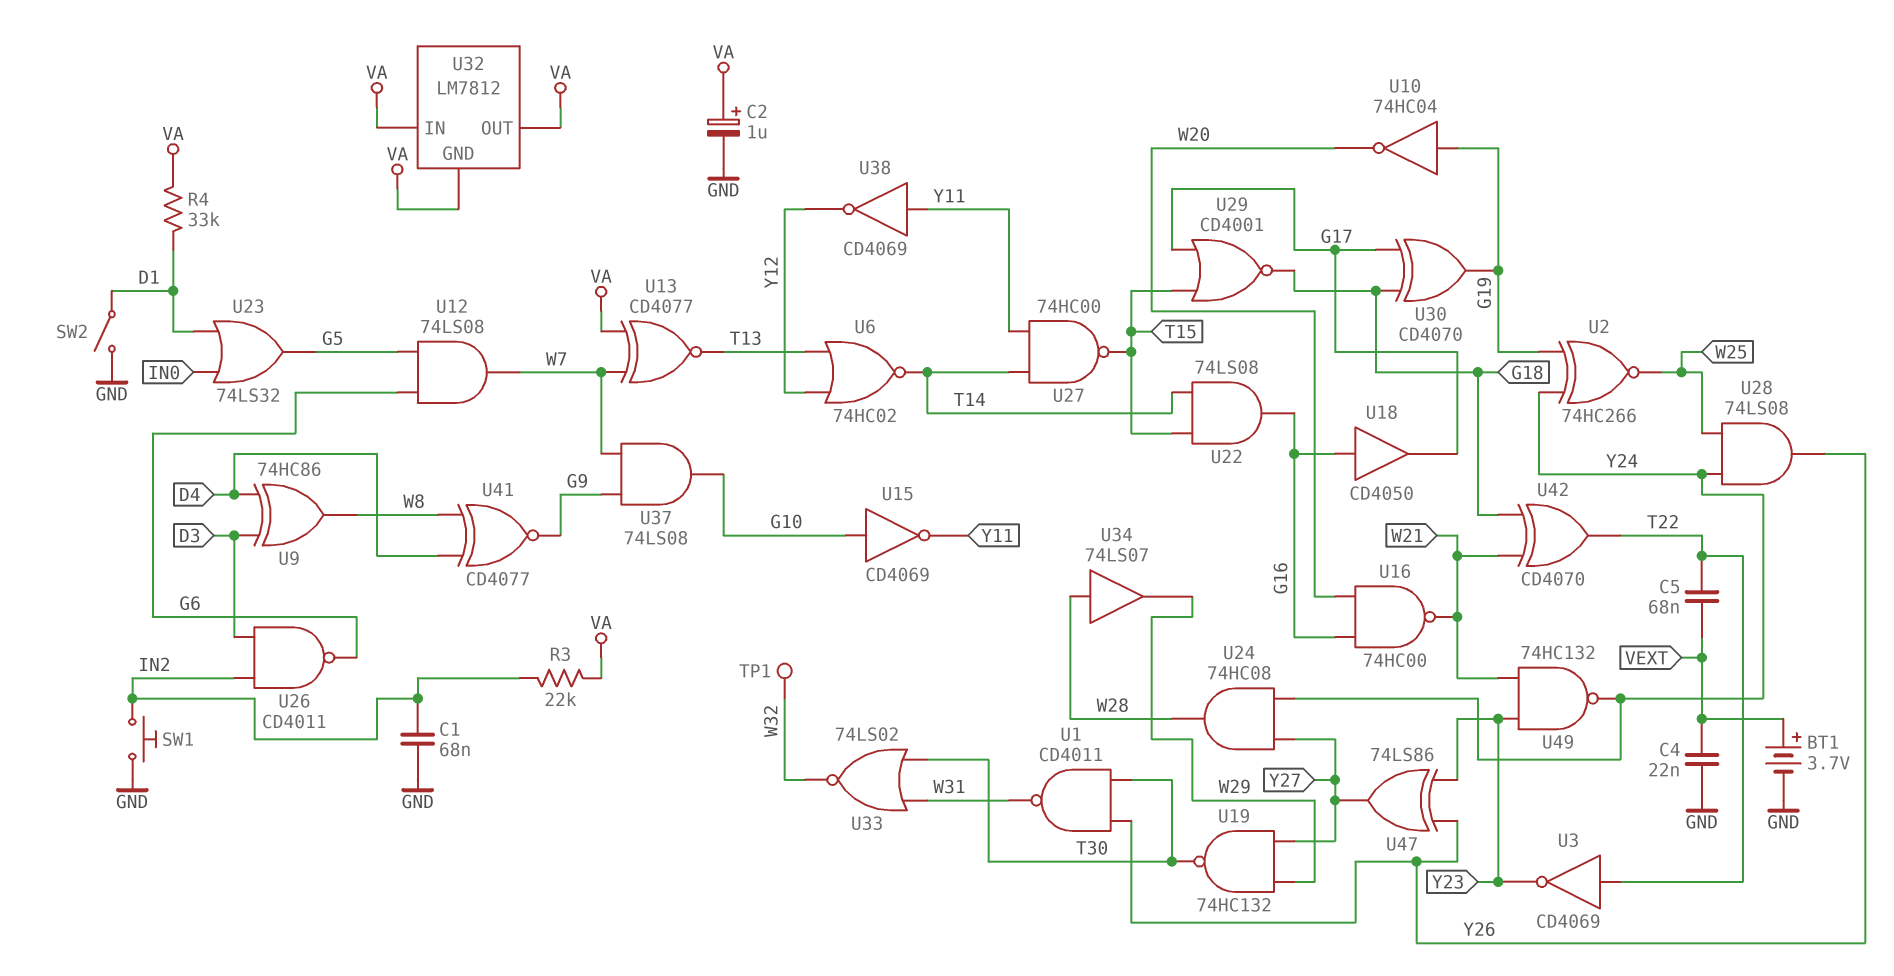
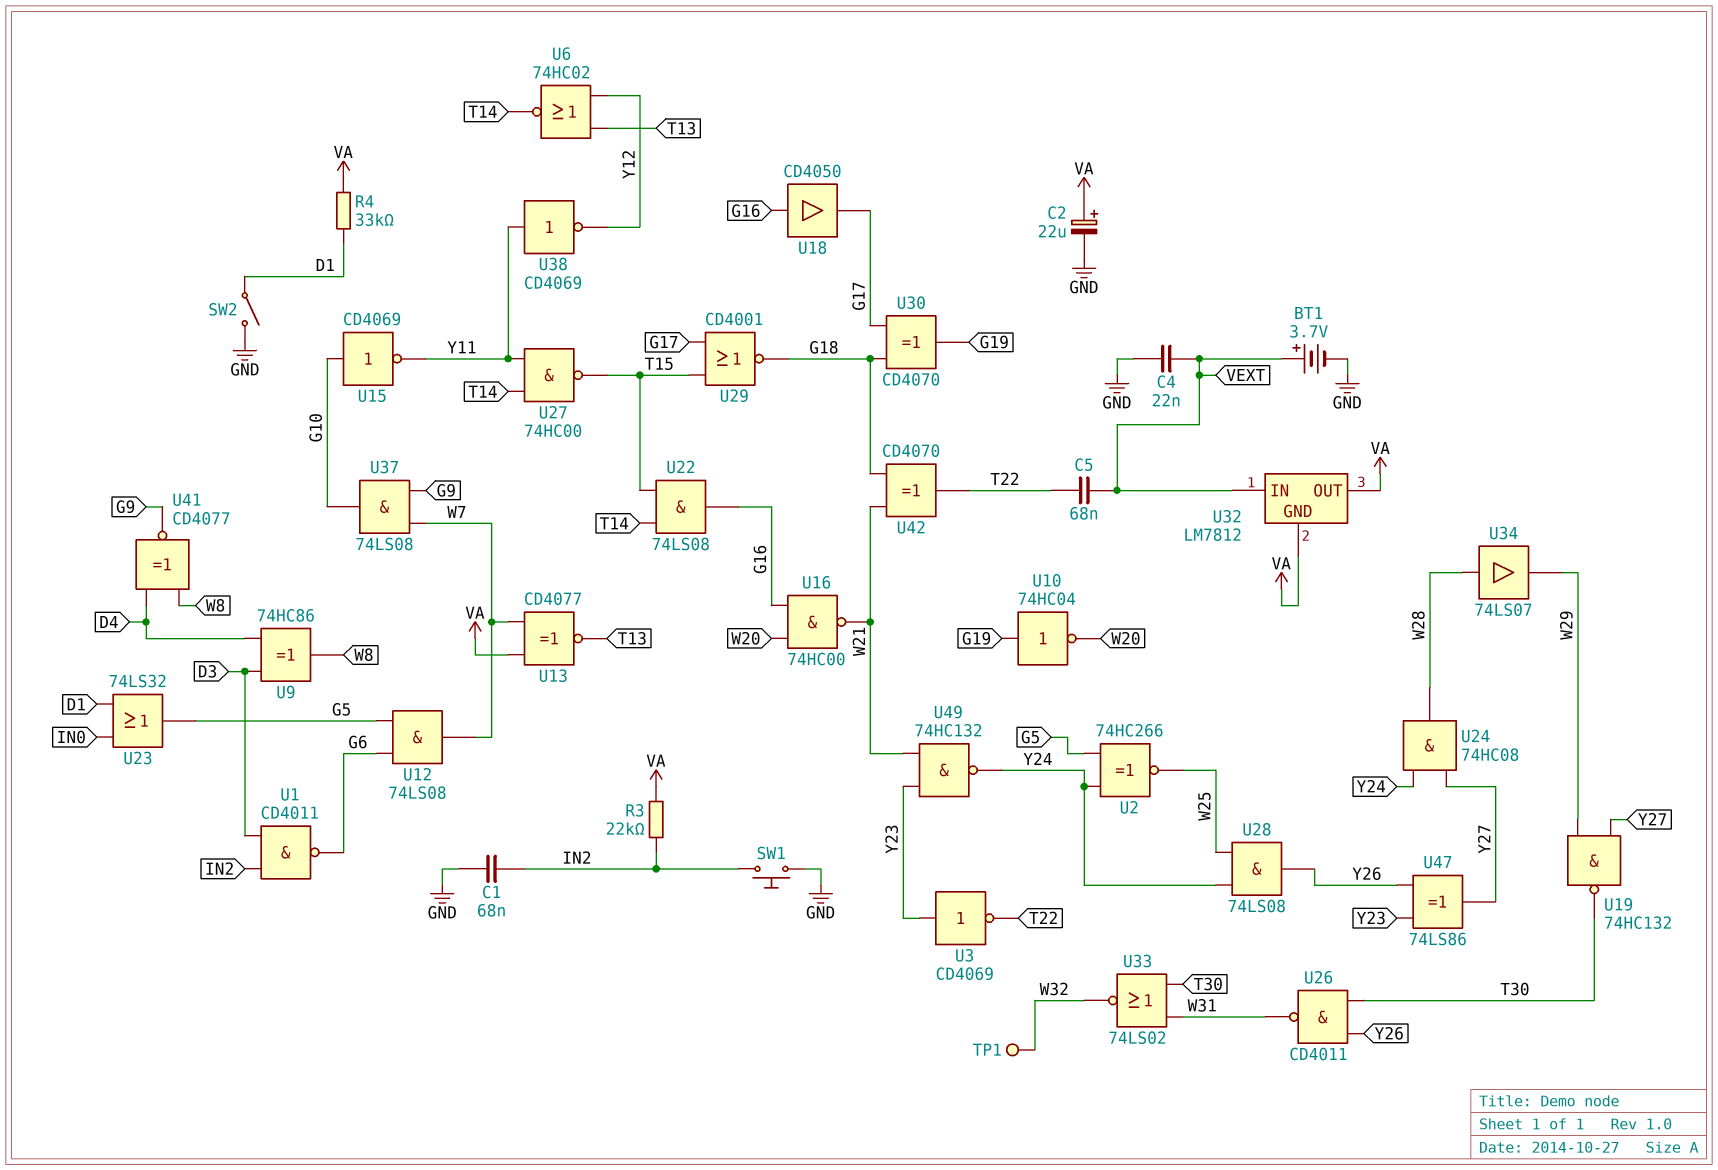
C2: 1uF (plus VA, minus GND) -> 22uF (plus VA, minus GND)
U1: NAND CD4011 (in T30, in Y26, out W31) -> NAND CD4011 (in D3, in IN2, out G6)
U2: XNOR 74HC266 (in G19, in Y24, out W25) -> XNOR 74HC266 (in G5, in Y24, out W25)
U3: NOT CD4069 (in T22, out Y23) -> NOT CD4069 (in Y23, out T22)
U26: NAND CD4011 (in D3, in IN2, out G6) -> NAND CD4011 (in T30, in Y26, out W31)
U32 pin IN: VA -> VEXT

